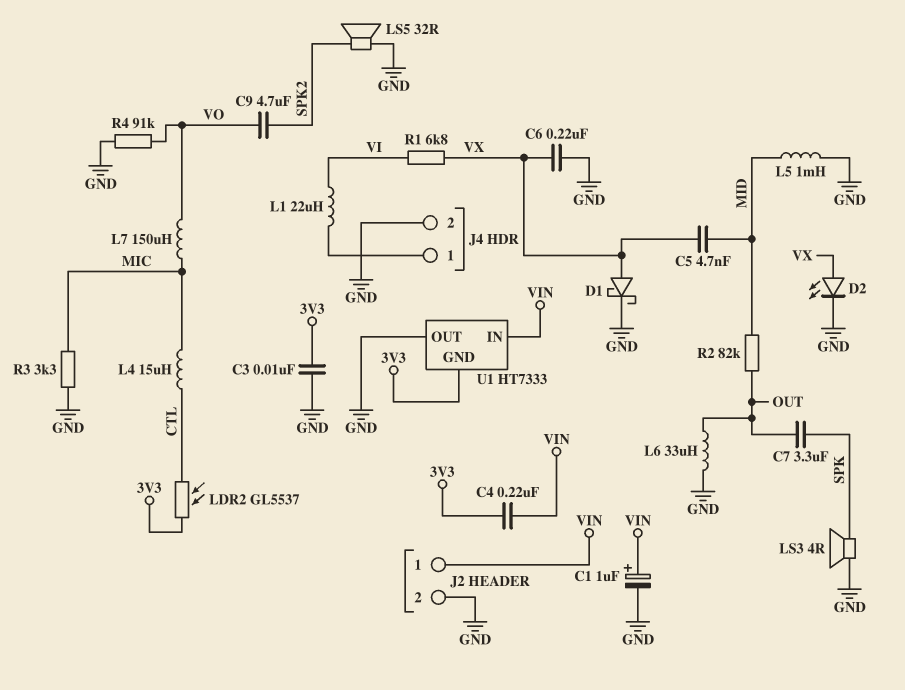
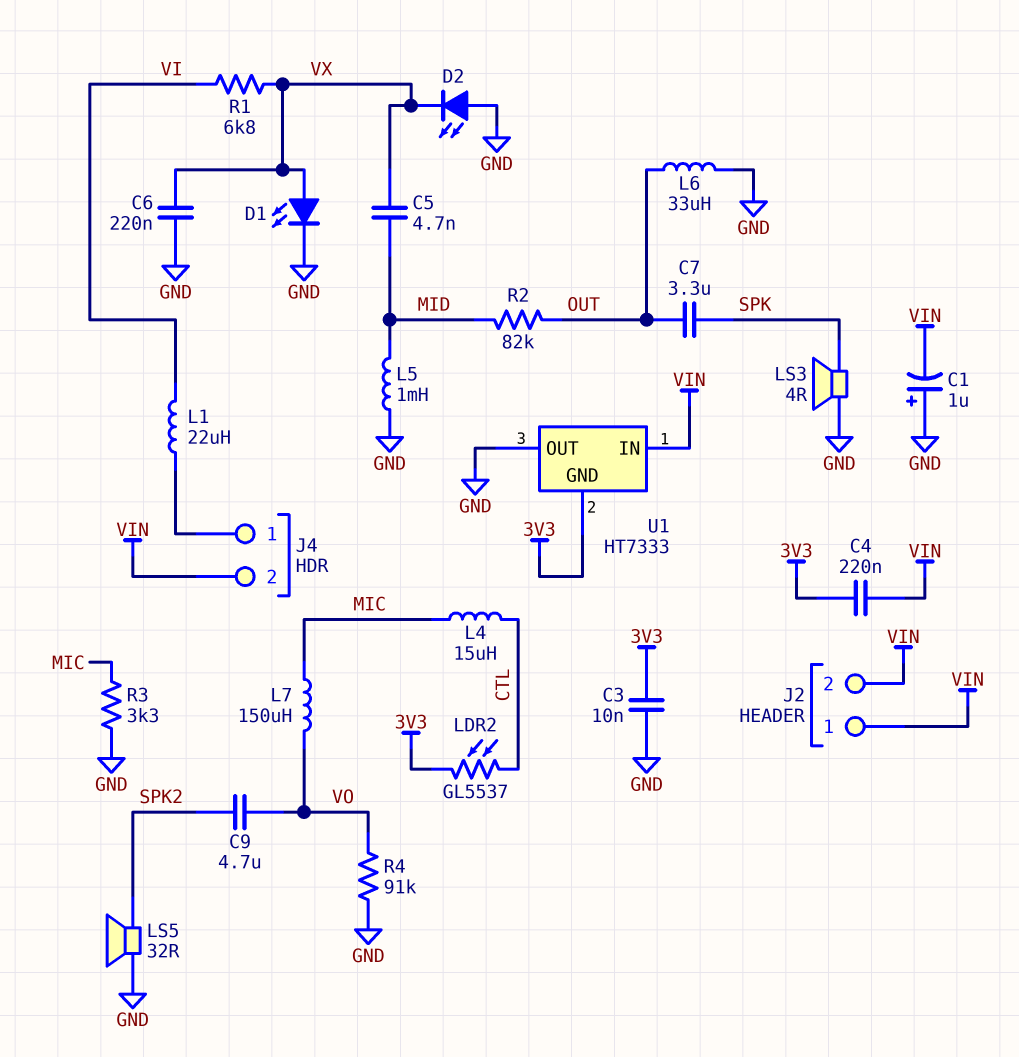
C1: 1uF (plus VIN, minus GND) -> 1uF (plus GND, minus VIN)
D1: schottky (A VX, K GND) -> LED (A VX, K GND)
D2: LED (A VX, K GND) -> LED (A GND, K VX)
J2 pin 2: GND -> VIN
J4 pin 2: GND -> VIN

